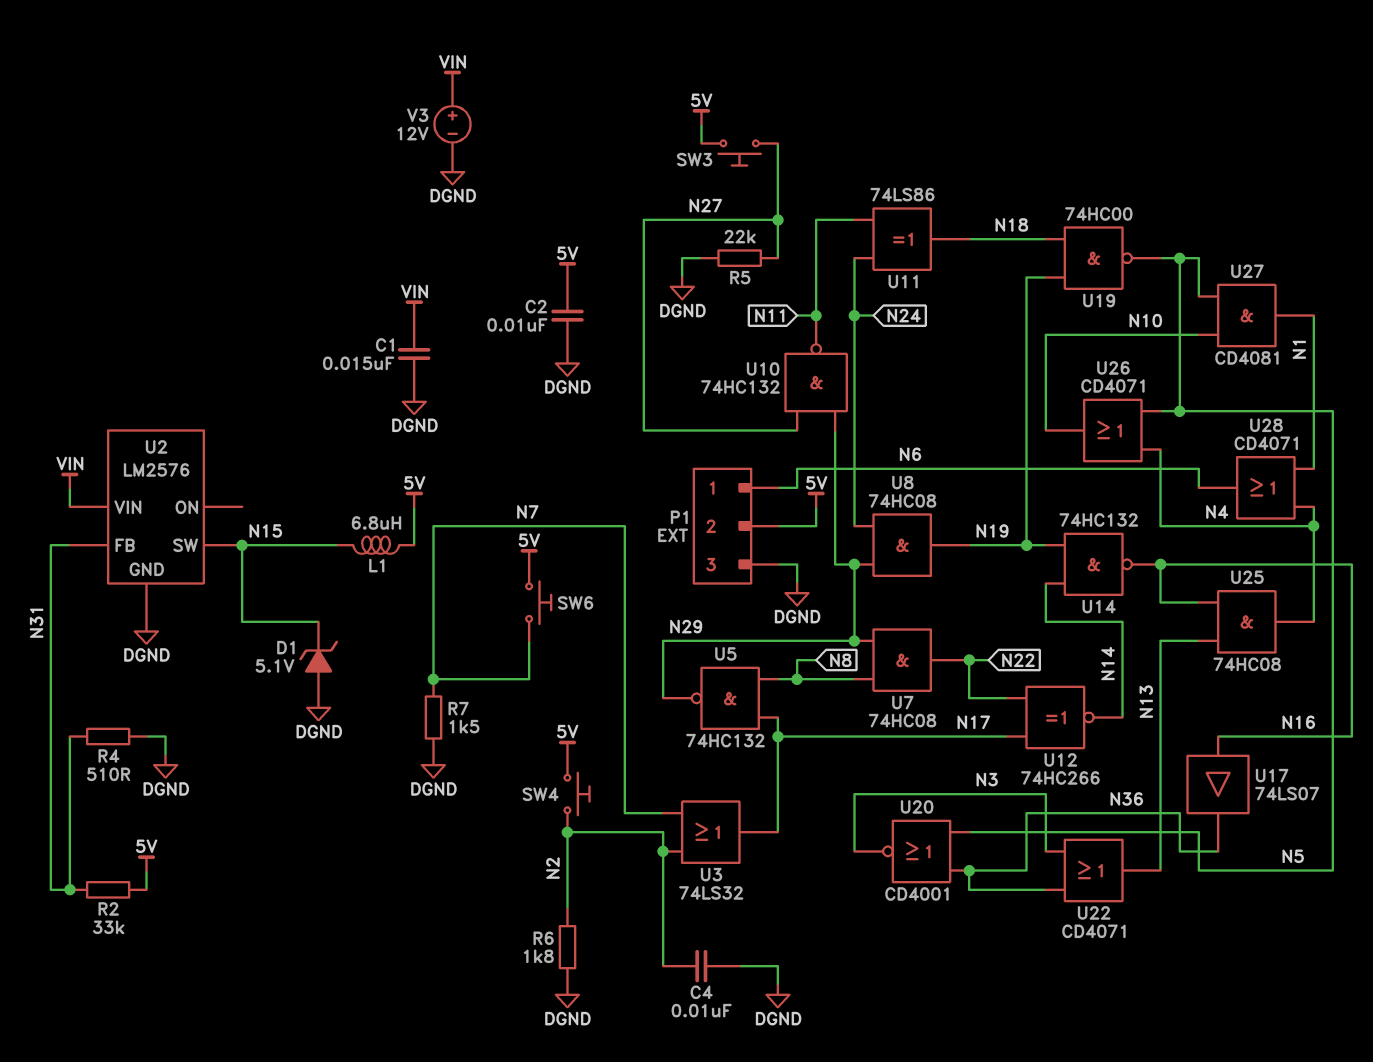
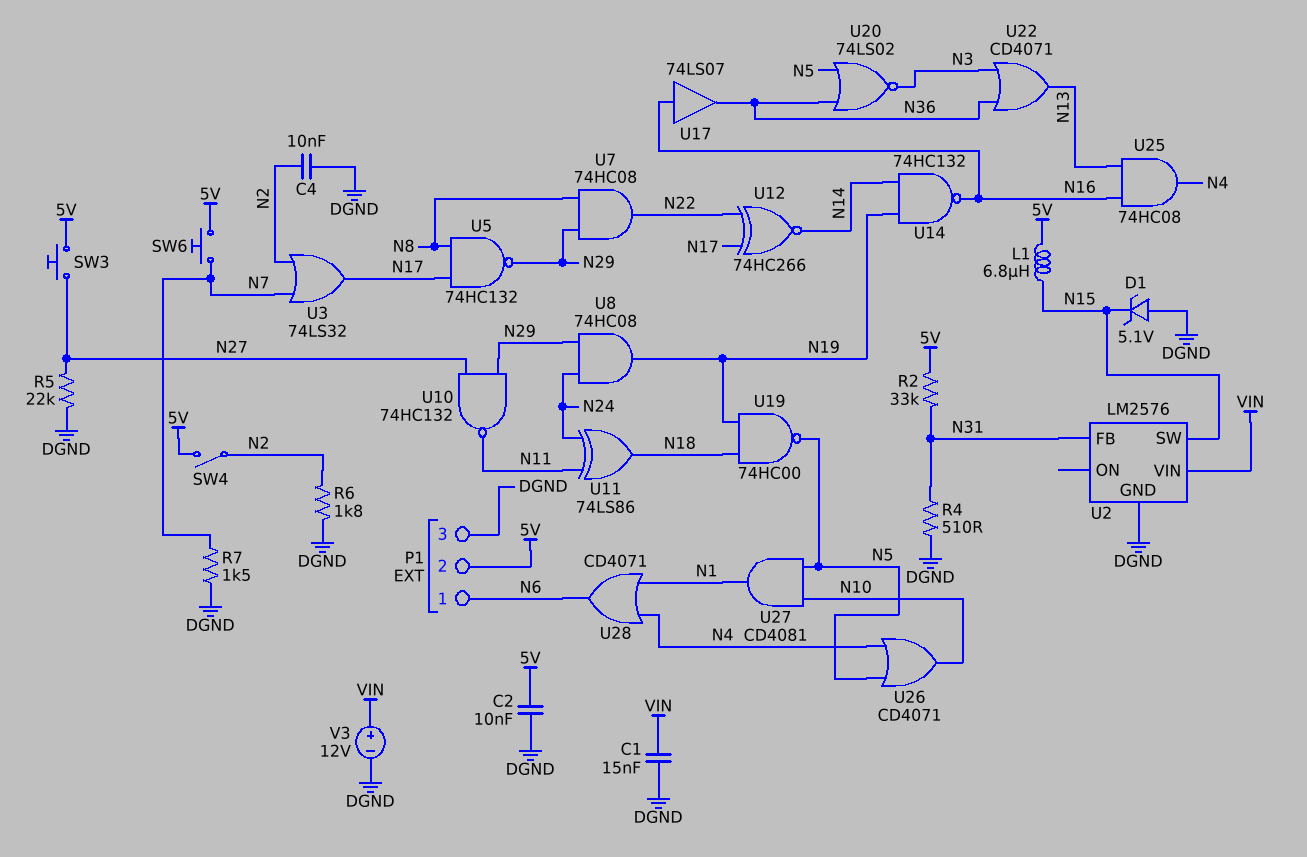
SW4: button (5V, N2) -> switch (5V, N2)
U20: NOR CD4001 (in N5, in N36, out N3) -> NOR 74LS02 (in N5, in N36, out N3)

